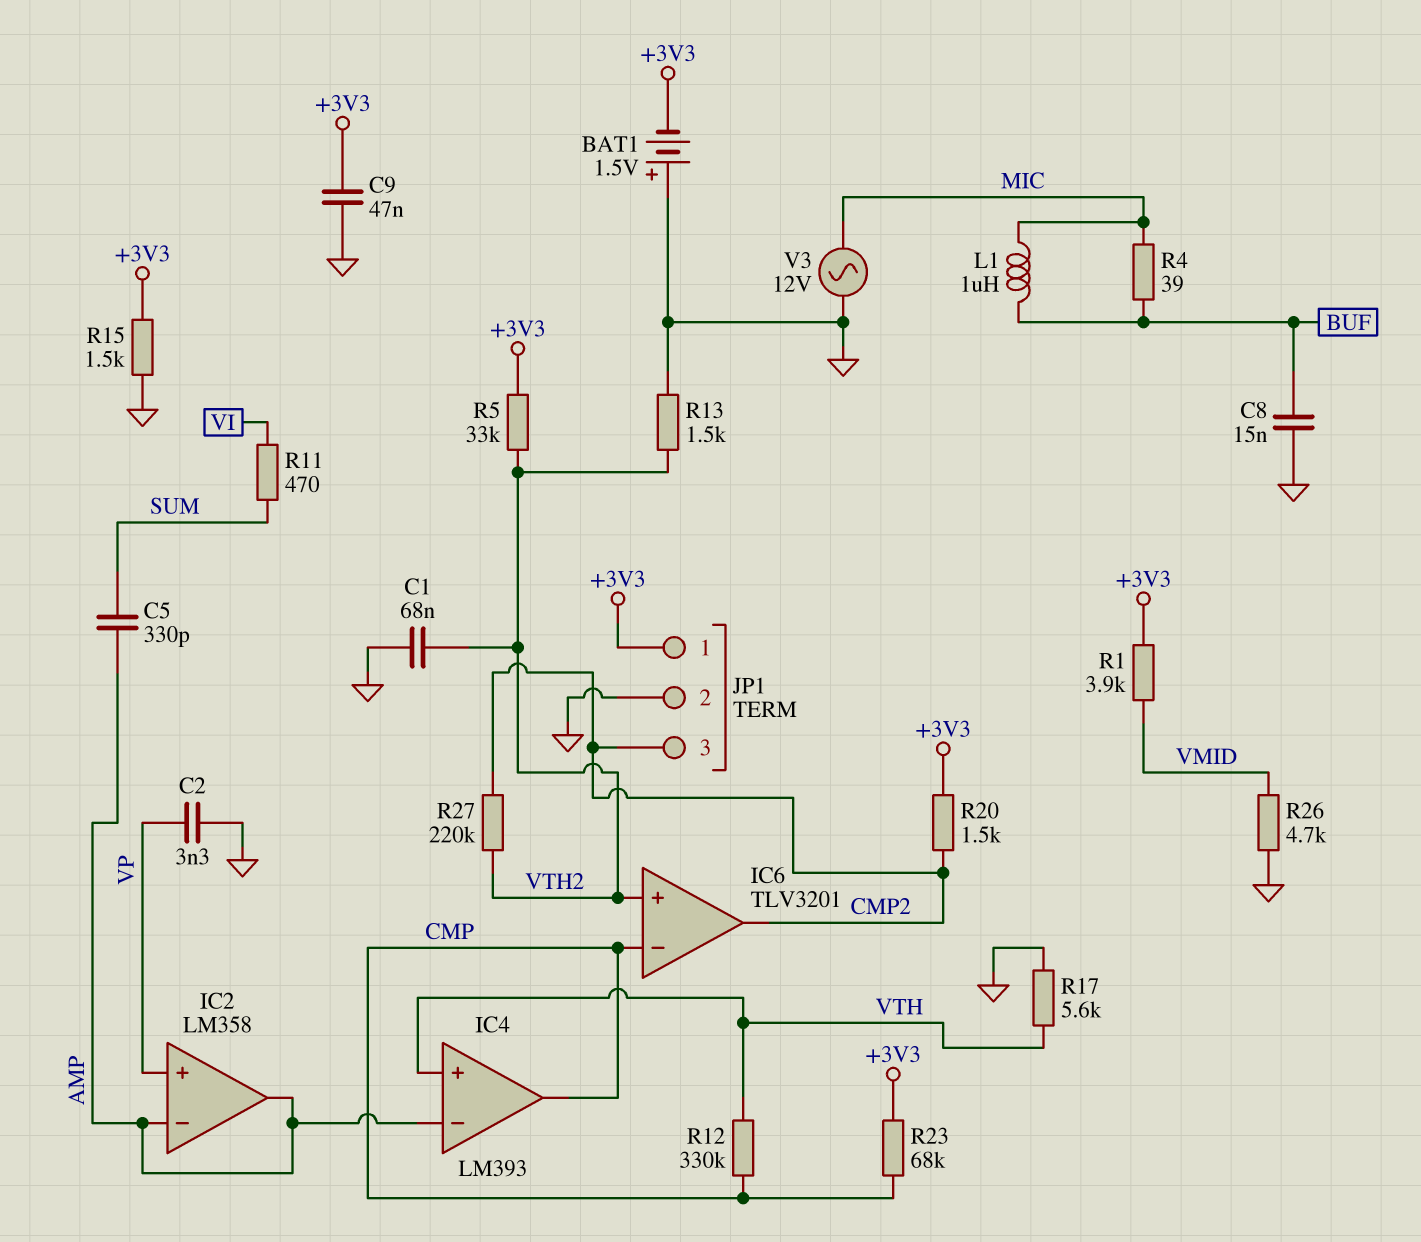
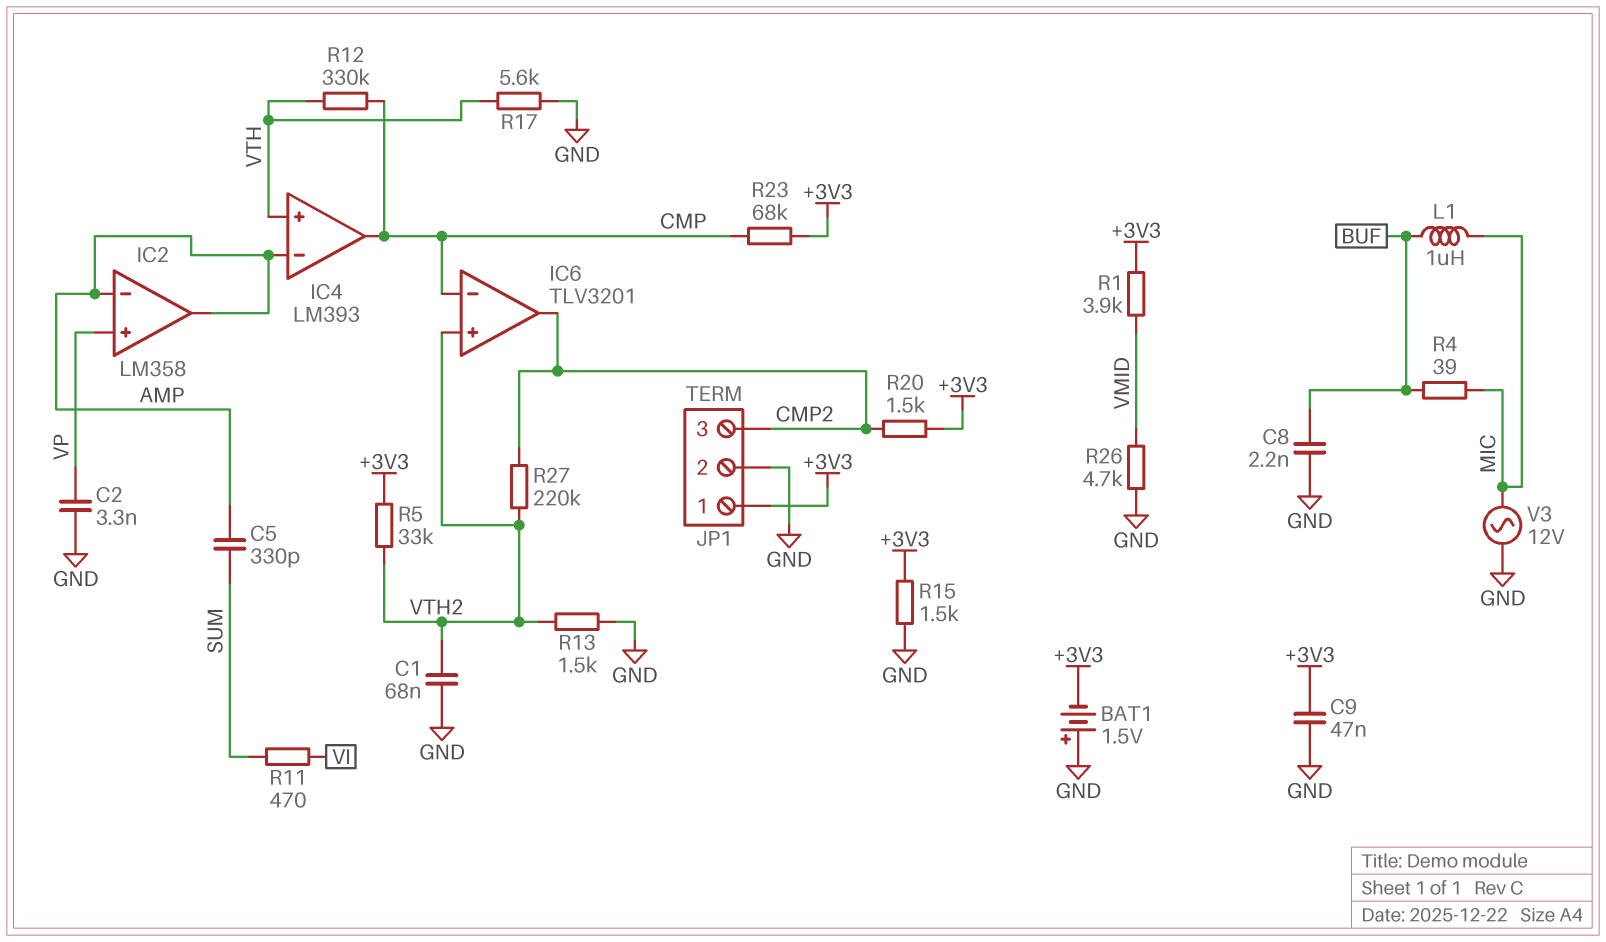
C8: 15nF (BUF, GND) -> 2.2nF (BUF, GND)

